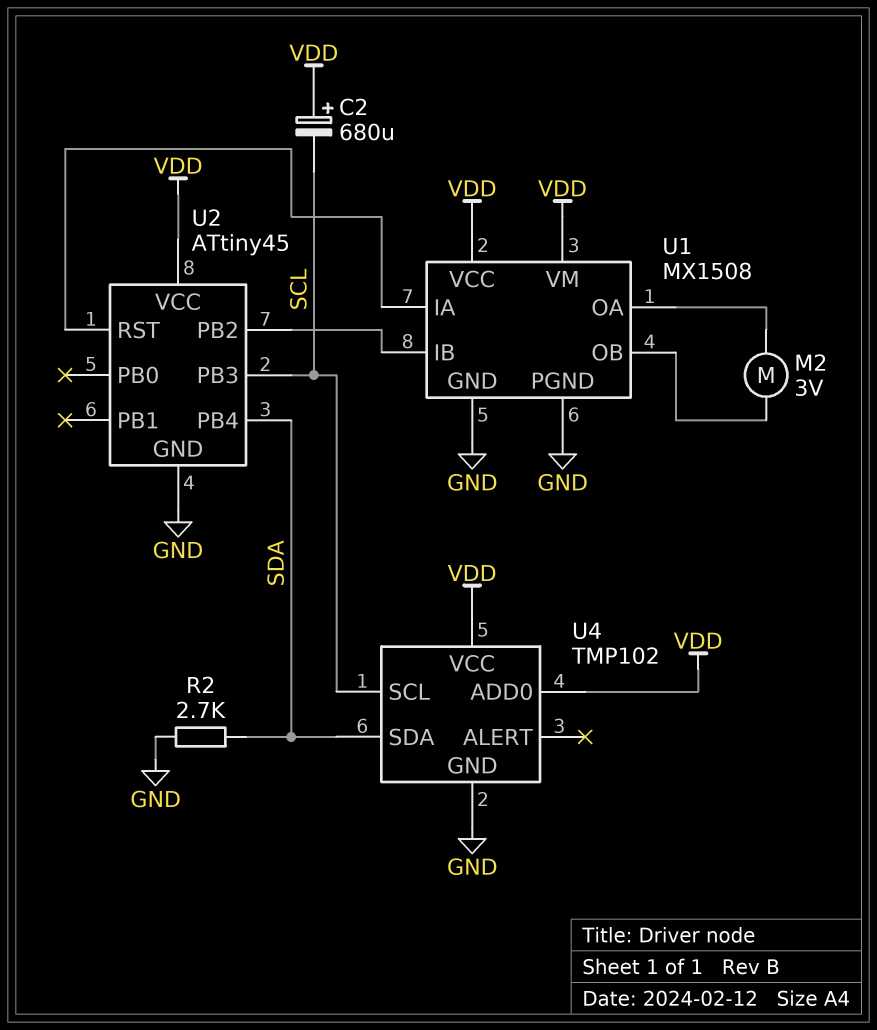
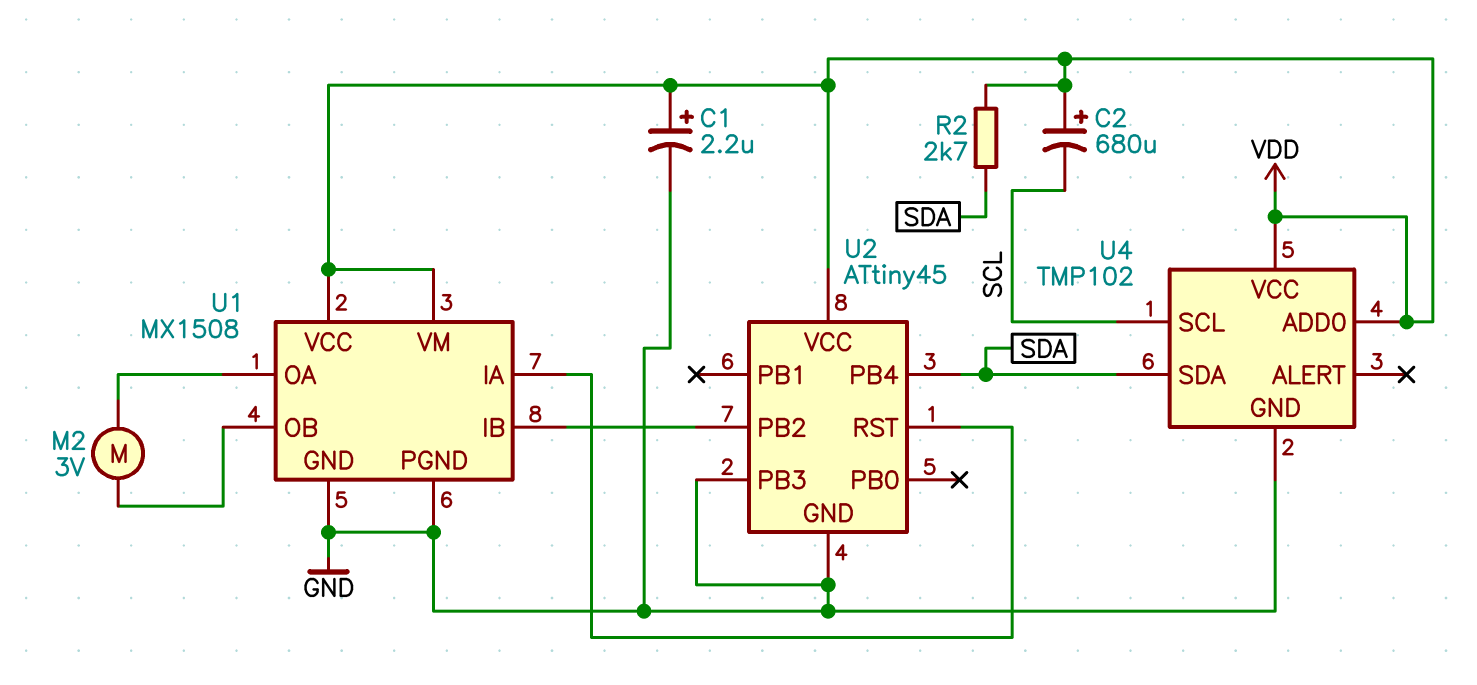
C1: none -> 2.2uF (plus VDD, minus GND)
R2: 2.7k (GND, SDA) -> 2.7k (SDA, VDD)
U2 pin PB3: SCL -> GND

